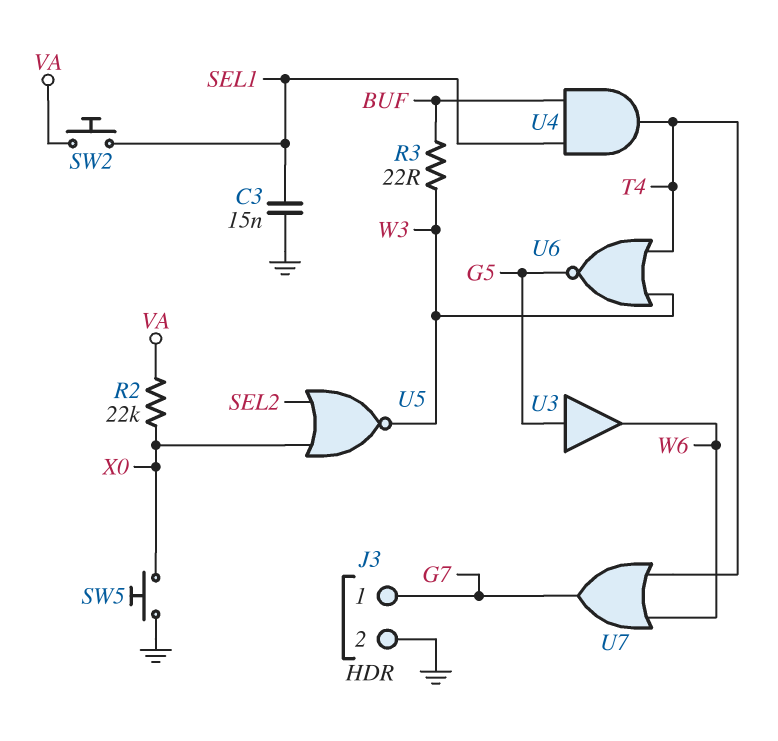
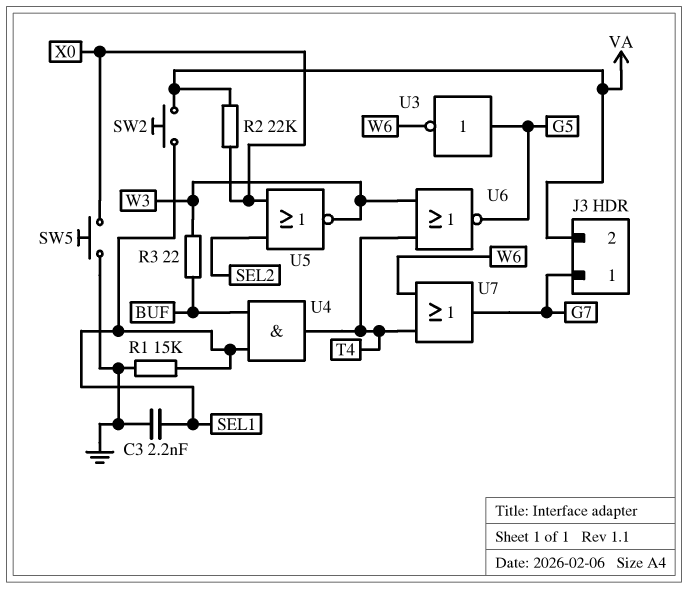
C3: 15nF (GND, SEL1) -> 2.2nF (GND, SEL1)
J3 pin 2: GND -> VA
R1: none -> 15k (GND, SEL1)
U3: buffer (in G5, out W6) -> NOT (in G5, out W6)

